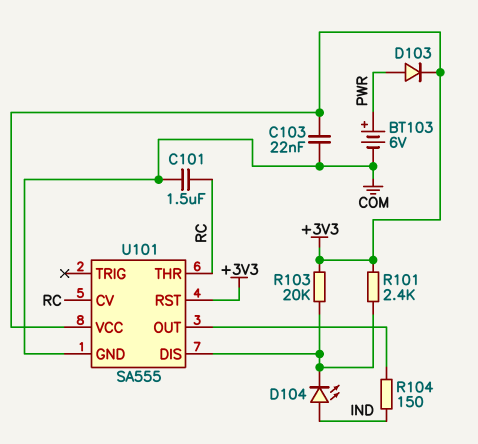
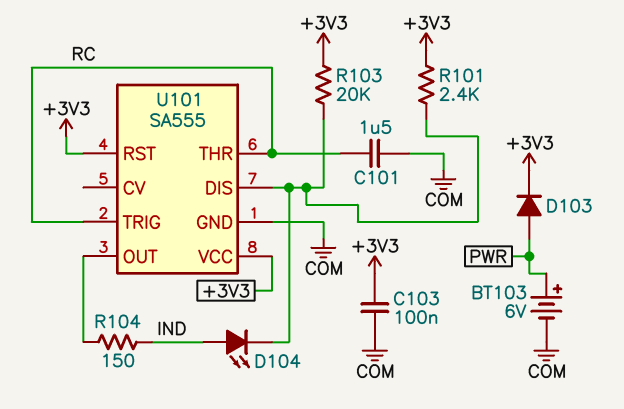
C103: 22nF (+3V3, COM) -> 100nF (+3V3, COM)
U101 pin CV: RC -> none
U101 pin TRIG: none -> RC

